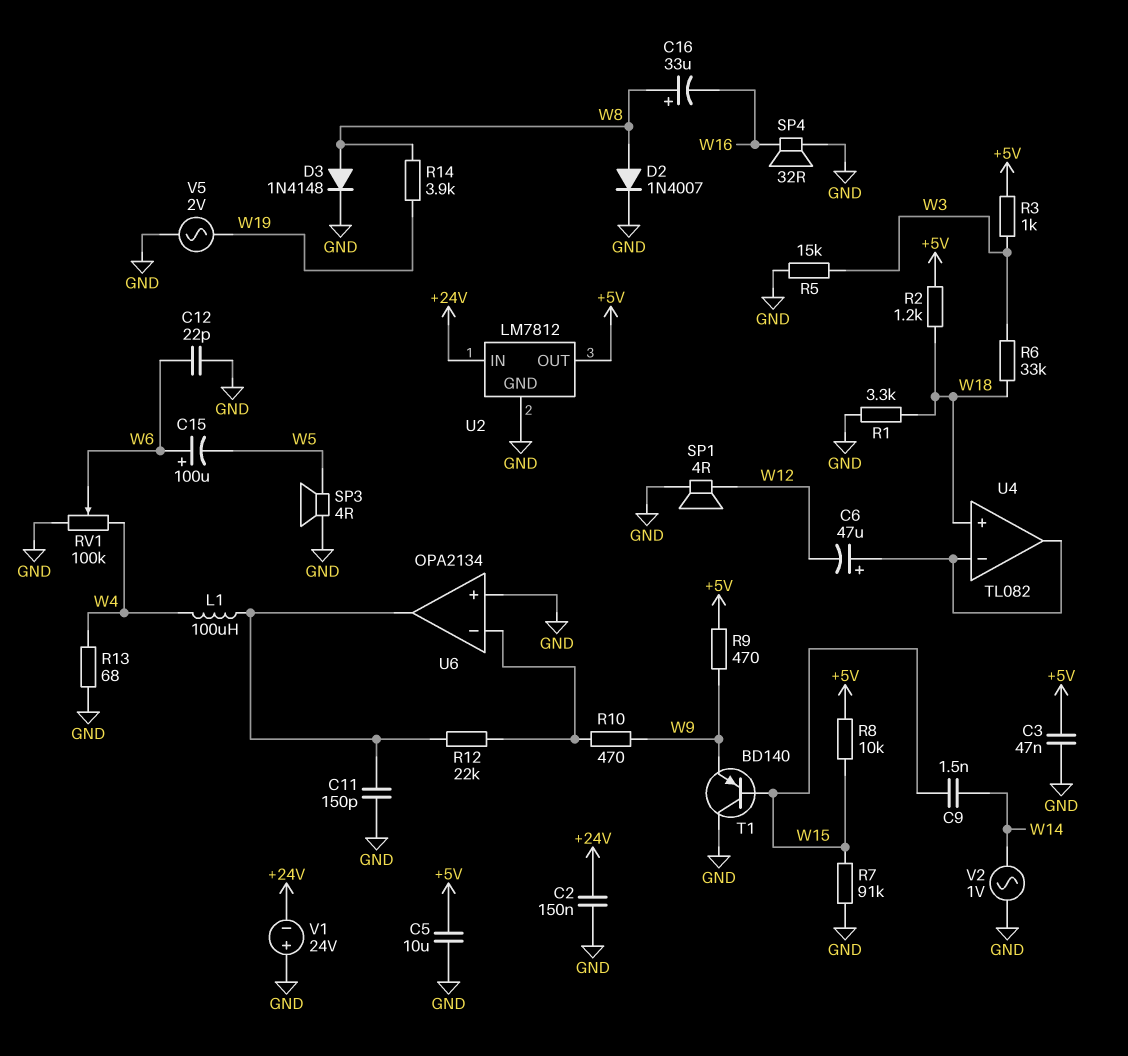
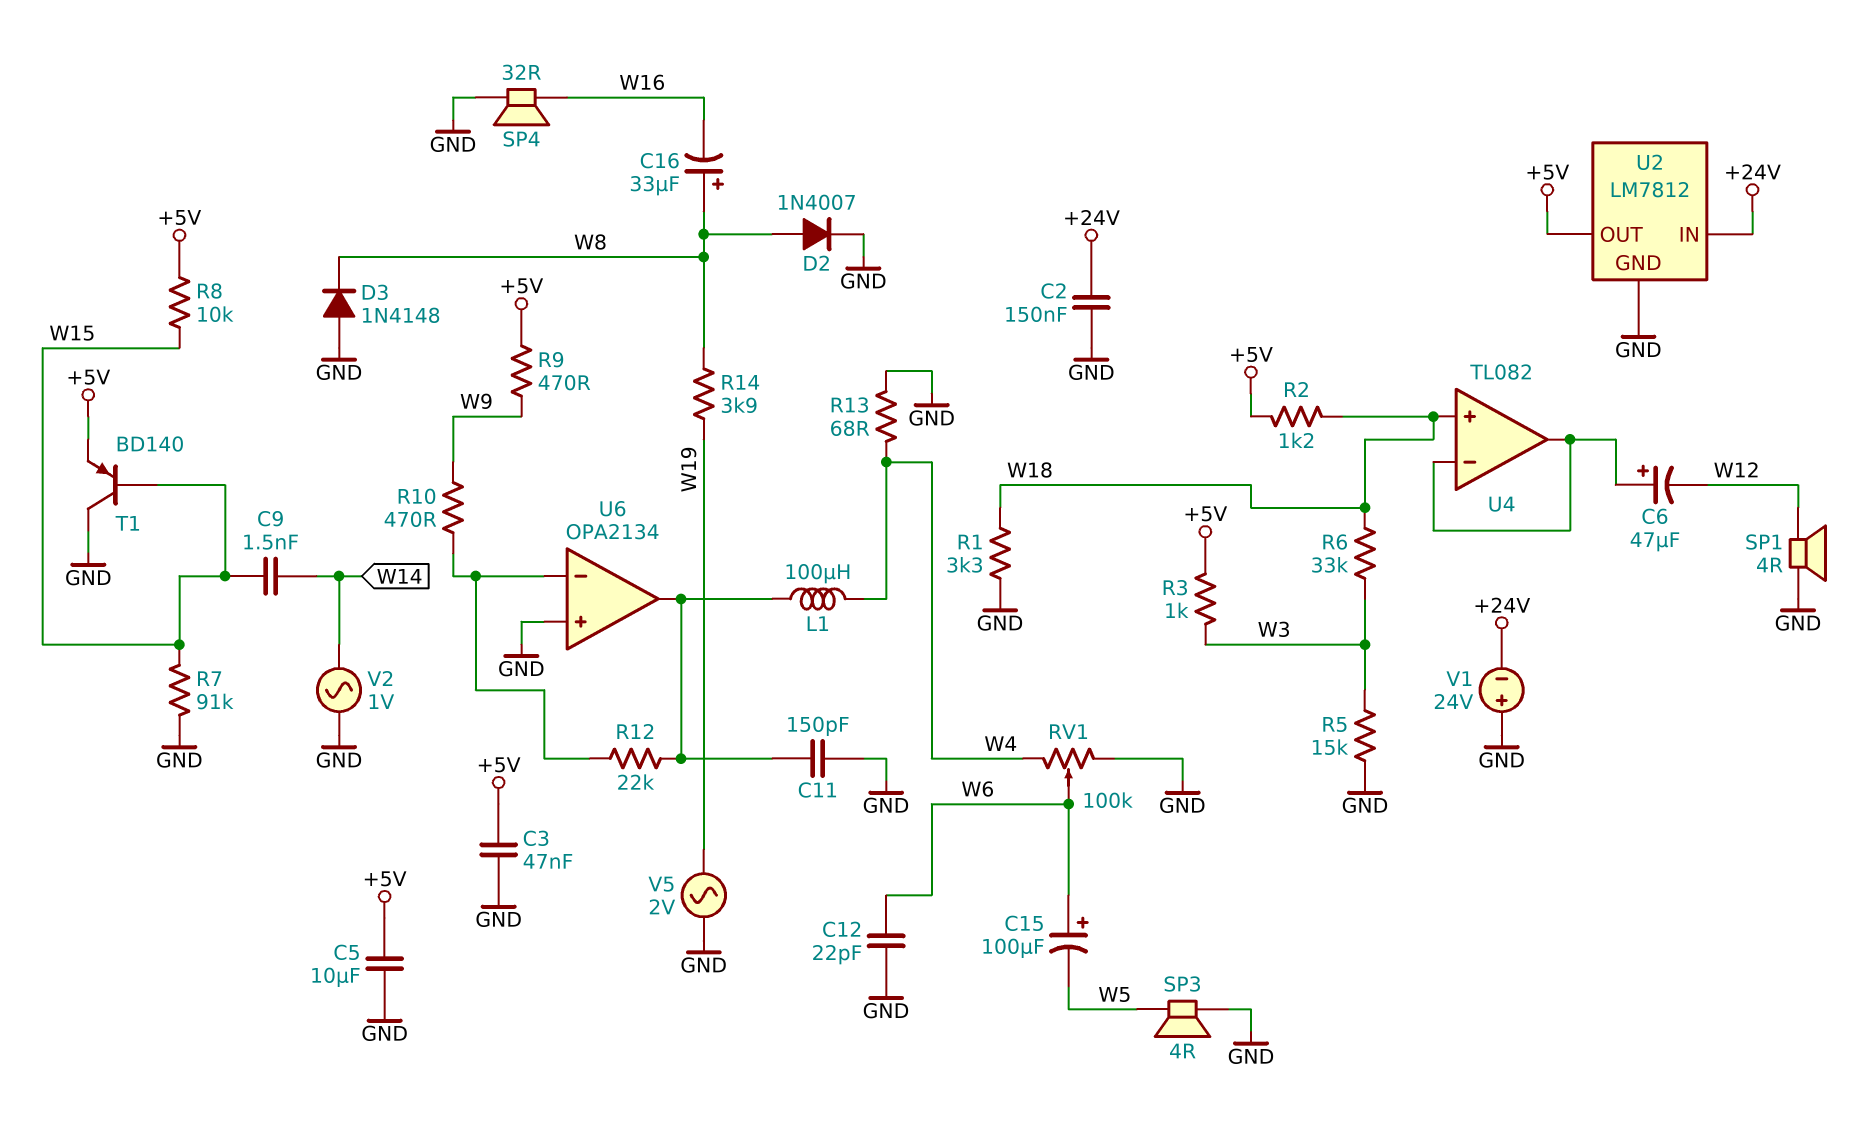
D3: diode 1N4148 (A W8, K GND) -> diode 1N4148 (A GND, K W8)
T1: PNP BD140 (B W15, C GND, E W9) -> PNP BD140 (B W15, C GND, E +5V)

